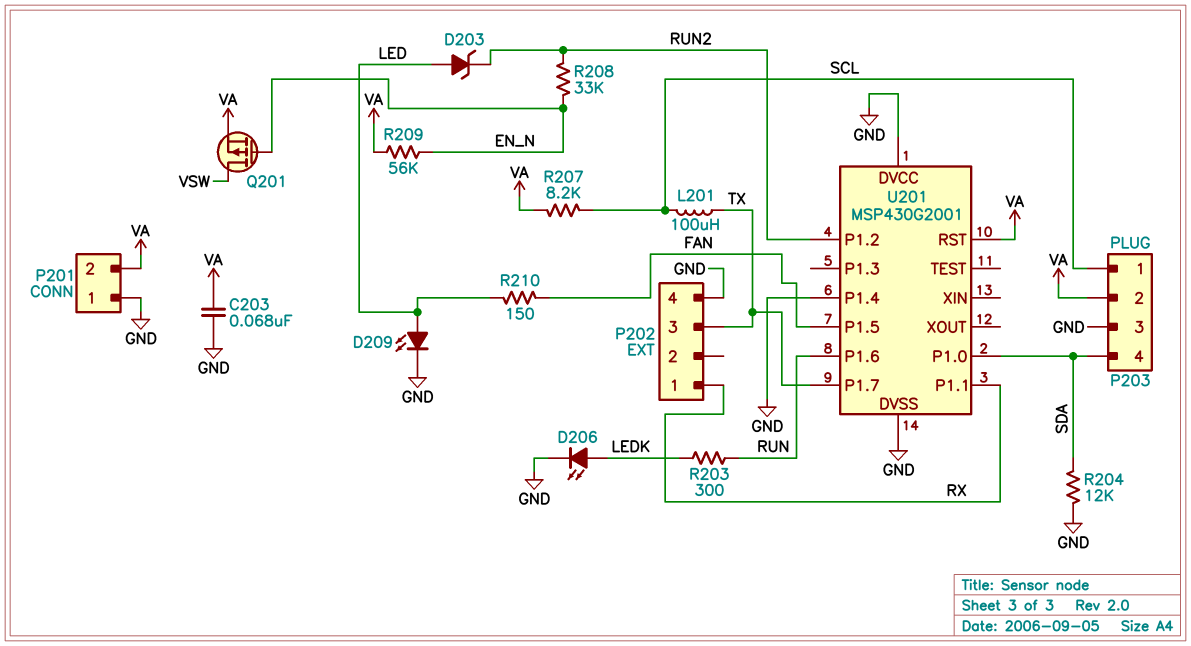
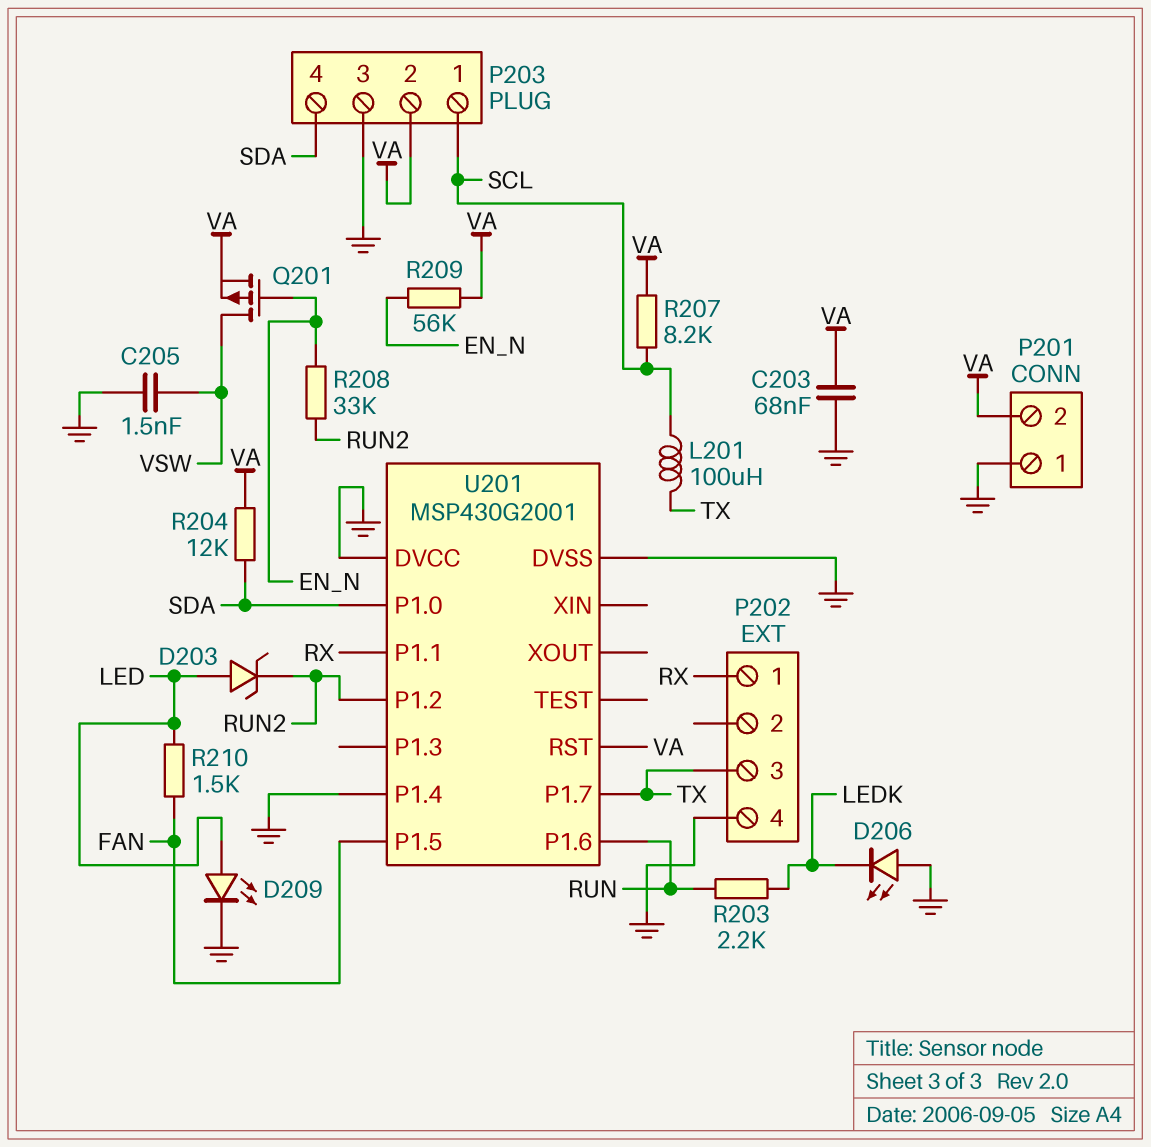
C205: none -> 1.5nF (GND, VSW)
D206: LED (A LEDK, K GND) -> LED (A GND, K LEDK)
R203: 300 (LEDK, RUN) -> 2.2k (LEDK, RUN)
R204: 12k (GND, SDA) -> 12k (SDA, VA)
R210: 150 (FAN, LED) -> 1.5k (FAN, LED)

